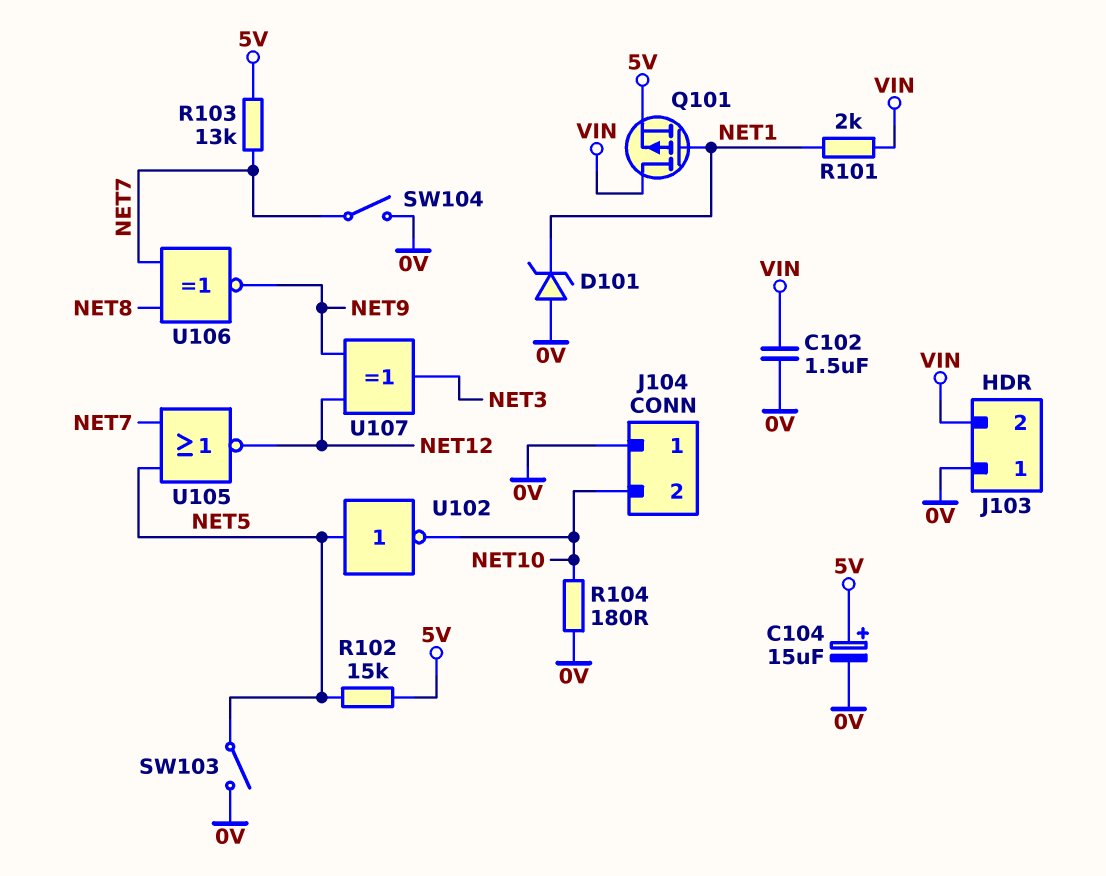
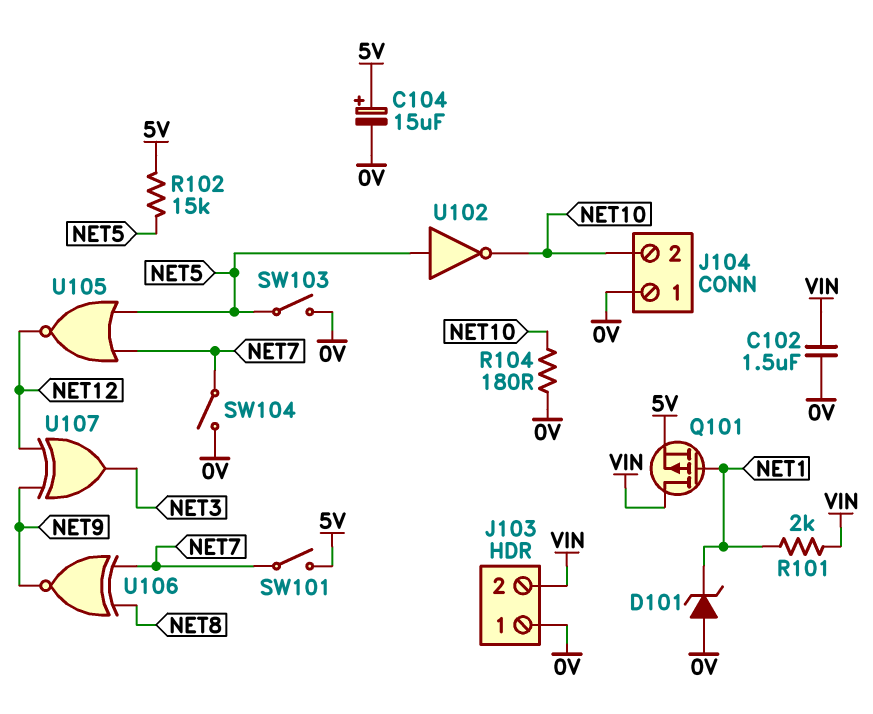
R103: 13k (5V, NET7) -> none
SW101: none -> switch (5V, NET7)

